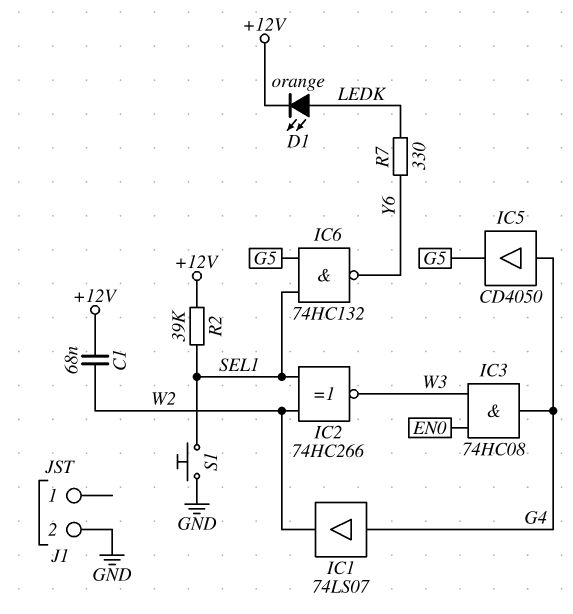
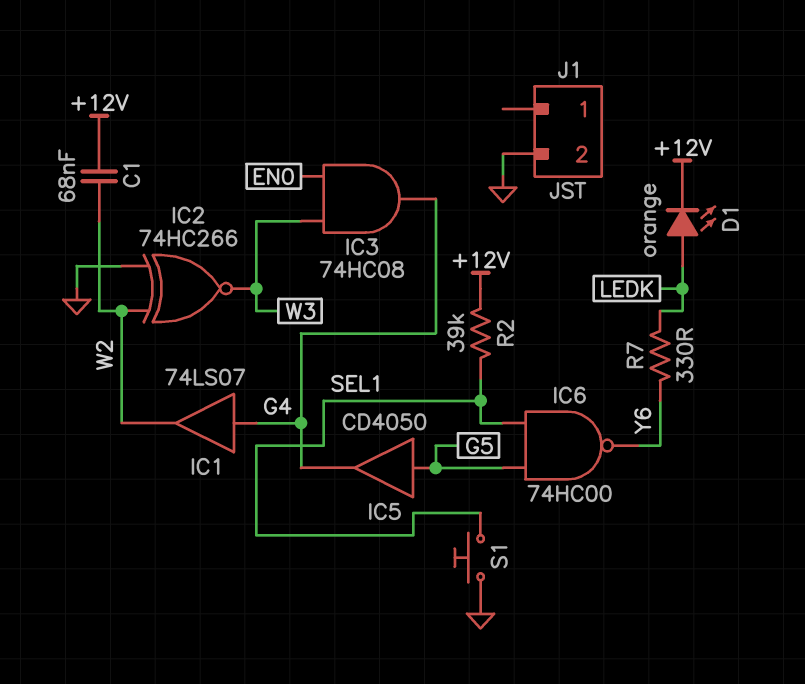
IC2: XNOR 74HC266 (in SEL1, in W2, out W3) -> XNOR 74HC266 (in GND, in W2, out W3)
IC5: buffer CD4050 (in G4, out G5) -> buffer CD4050 (in G5, out G4)
IC6: NAND 74HC132 (in G5, in SEL1, out Y6) -> NAND 74HC00 (in G5, in SEL1, out Y6)

